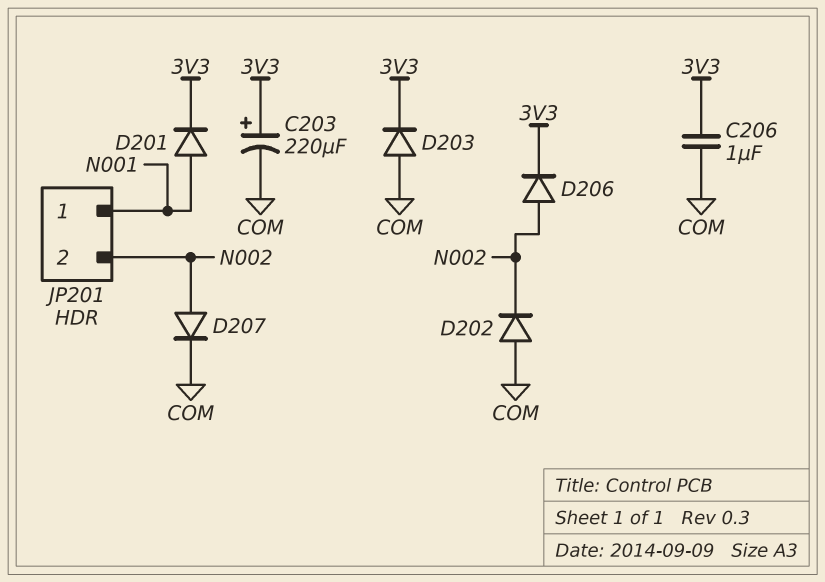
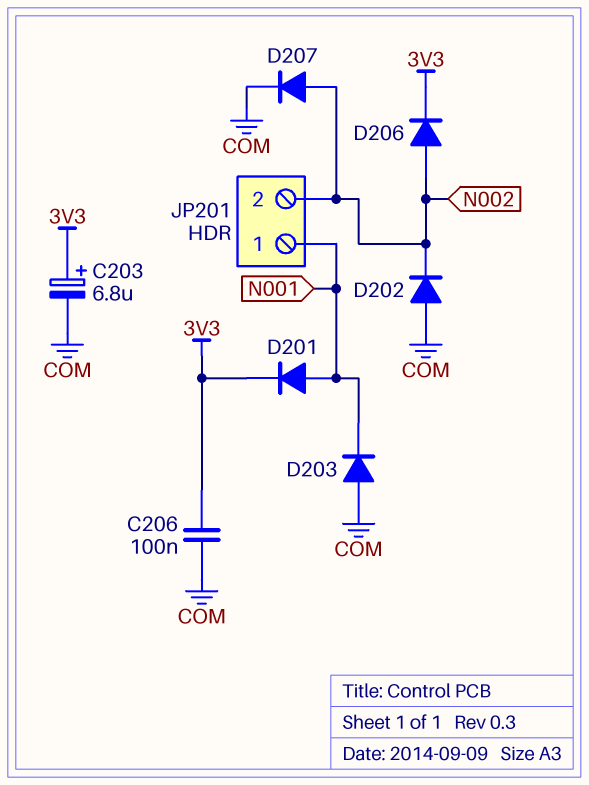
C203: 220uF (plus 3V3, minus COM) -> 6.8uF (plus 3V3, minus COM)
C206: 1uF (3V3, COM) -> 100nF (3V3, COM)
D203: diode (A COM, K 3V3) -> diode (A COM, K N001)

